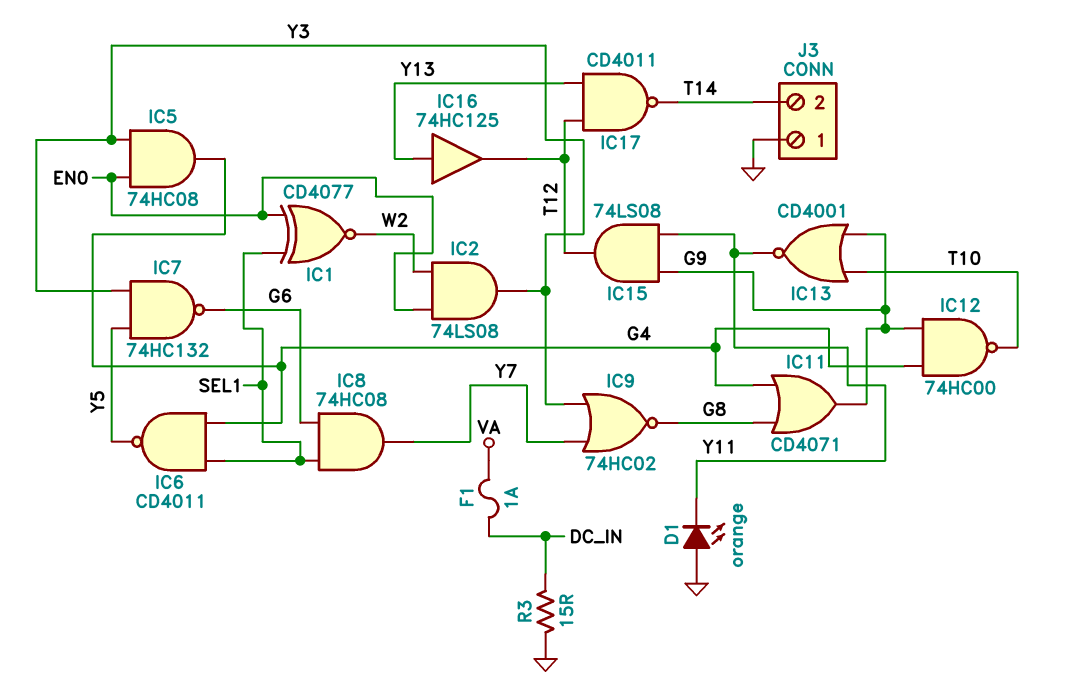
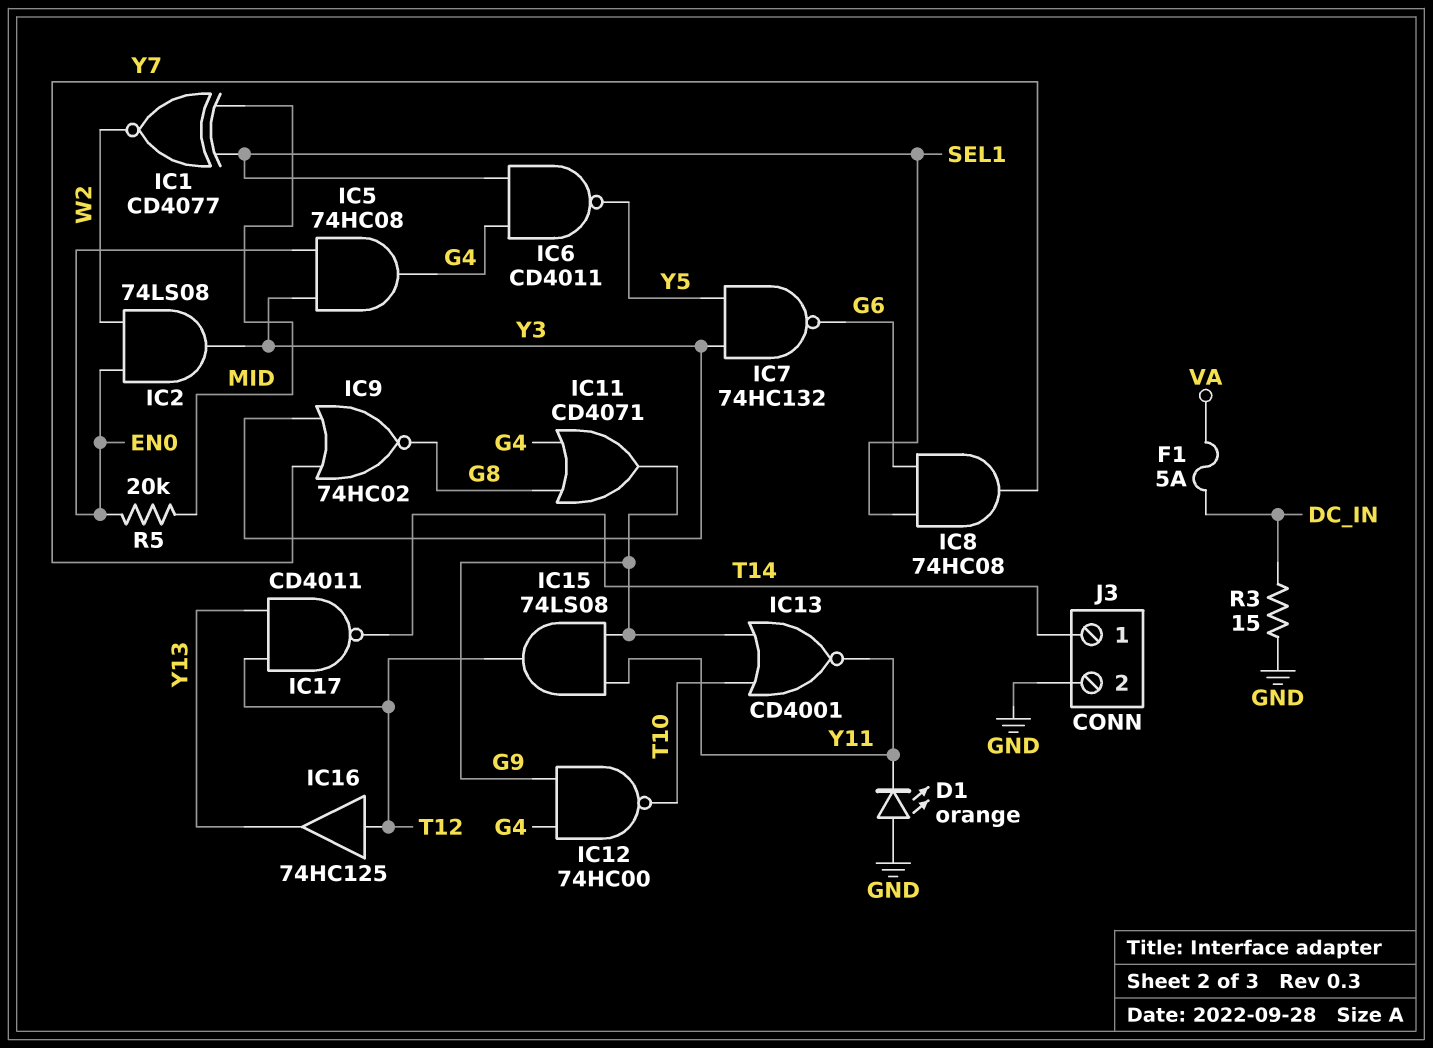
F1: 1A (DC_IN, VA) -> 5A (DC_IN, VA)
IC1: XNOR CD4077 (in EN0, in SEL1, out W2) -> XNOR CD4077 (in MID, in SEL1, out W2)
IC16: buffer 74HC125 (in Y13, out T12) -> buffer 74HC125 (in T12, out Y13)
J3 pin 1: GND -> T14
J3 pin 2: T14 -> GND
R5: none -> 20k (EN0, MID)

